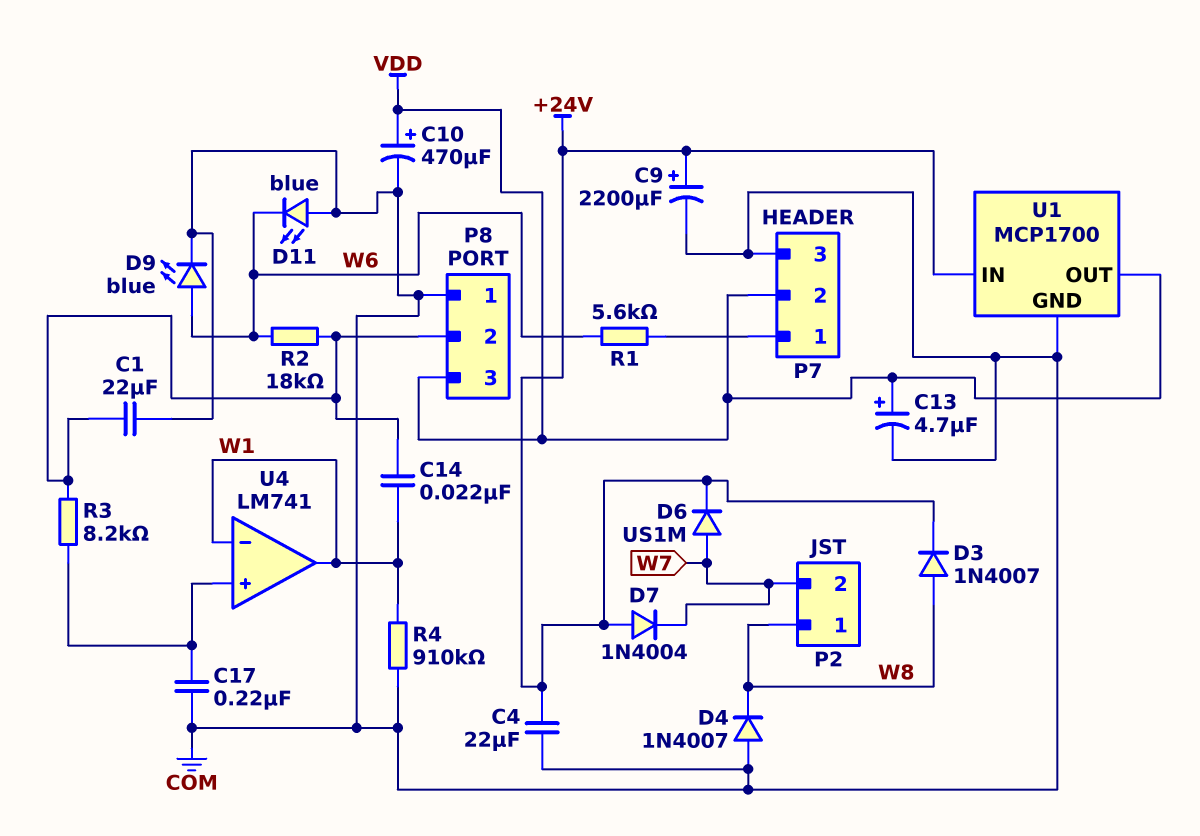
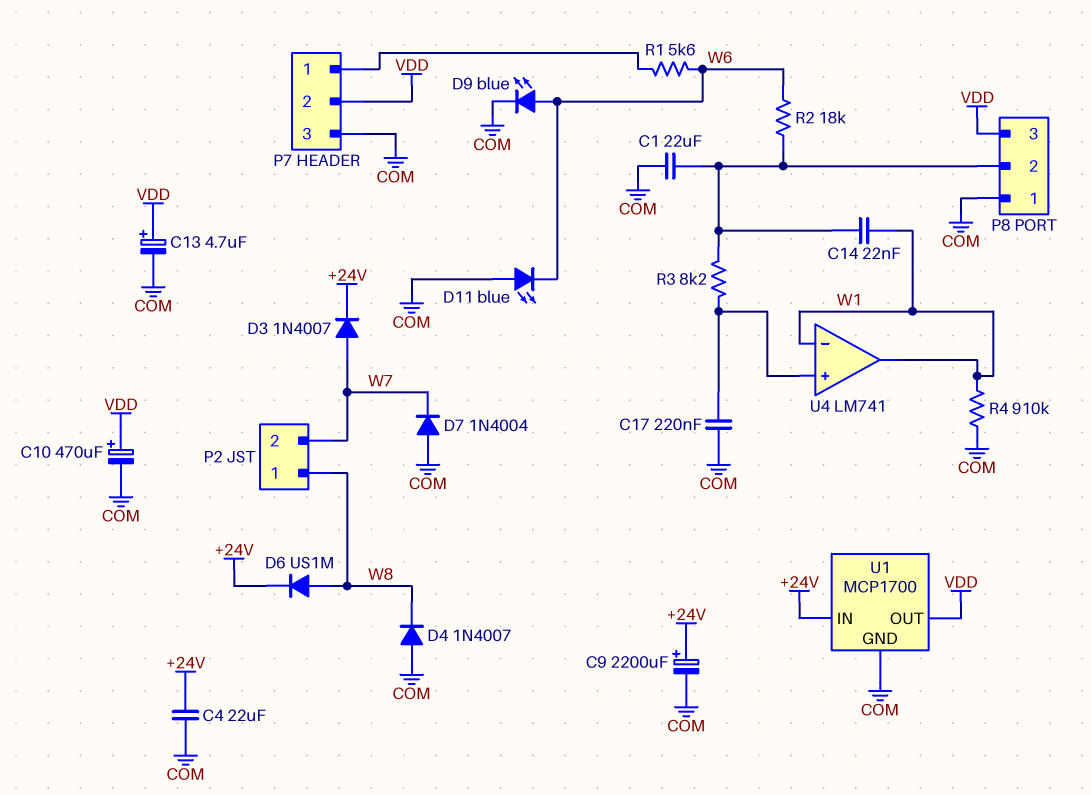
D3: diode 1N4007 (A W8, K +24V) -> diode 1N4007 (A W7, K +24V)
D6: diode US1M (A W7, K +24V) -> diode US1M (A W8, K +24V)
D7: diode 1N4004 (A +24V, K W7) -> diode 1N4004 (A COM, K W7)

